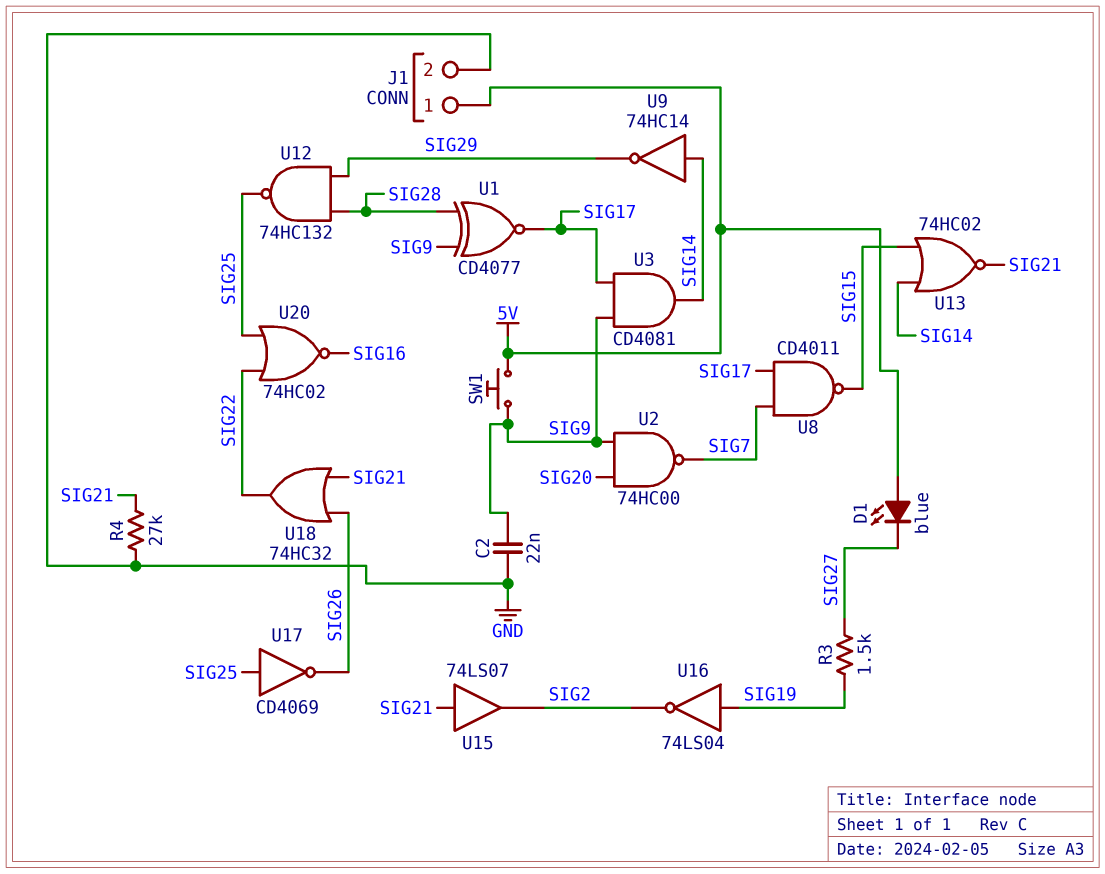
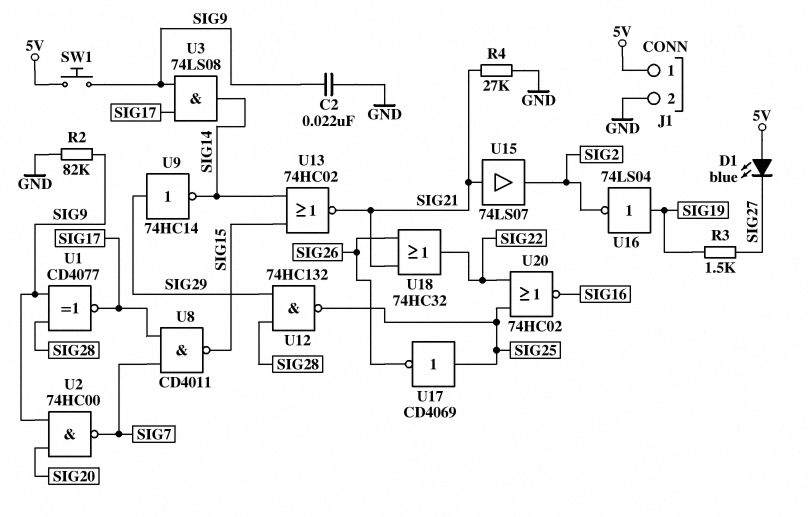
R2: none -> 82k (GND, SIG9)
U3: AND CD4081 (in SIG9, in SIG17, out SIG14) -> AND 74LS08 (in SIG9, in SIG17, out SIG14)
U9: NOT 74HC14 (in SIG14, out SIG29) -> NOT 74HC14 (in SIG29, out SIG14)

